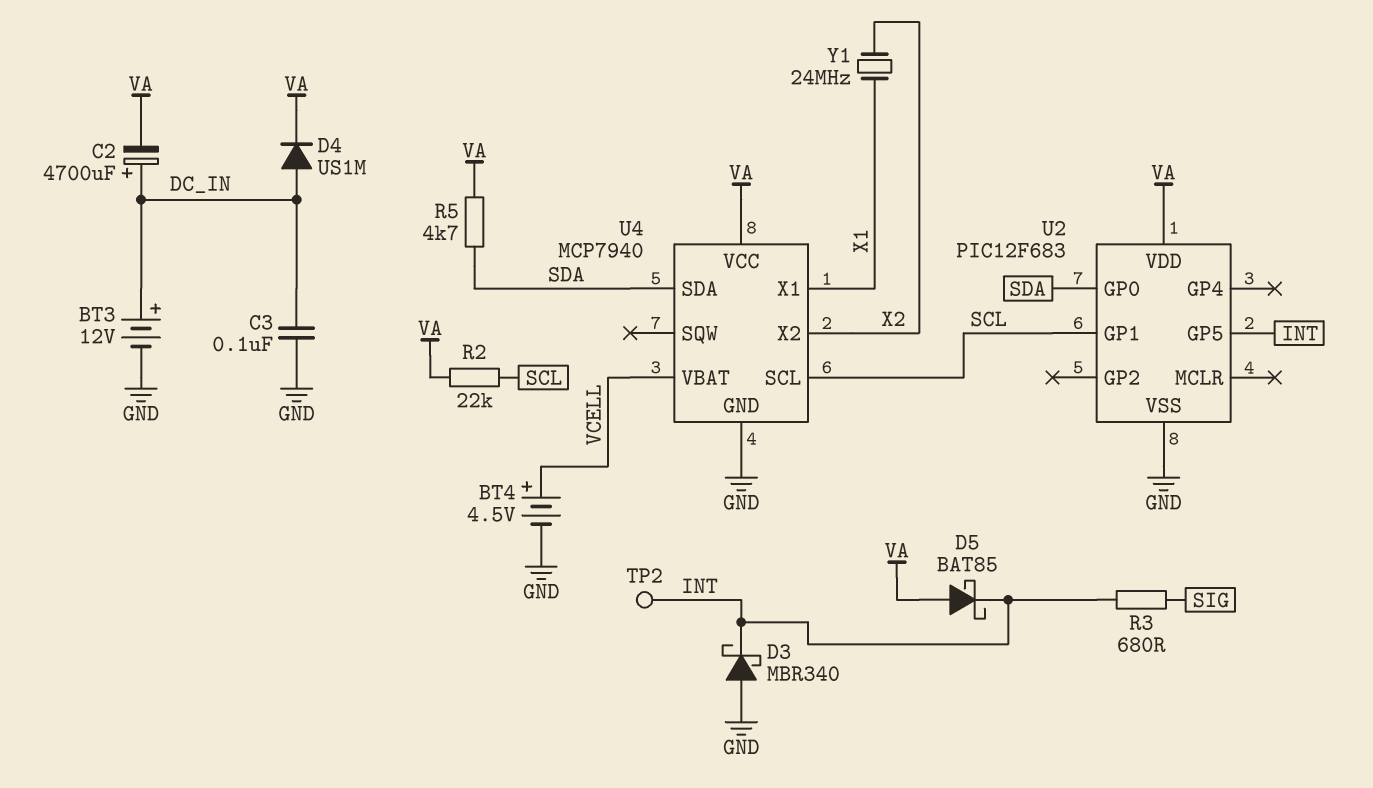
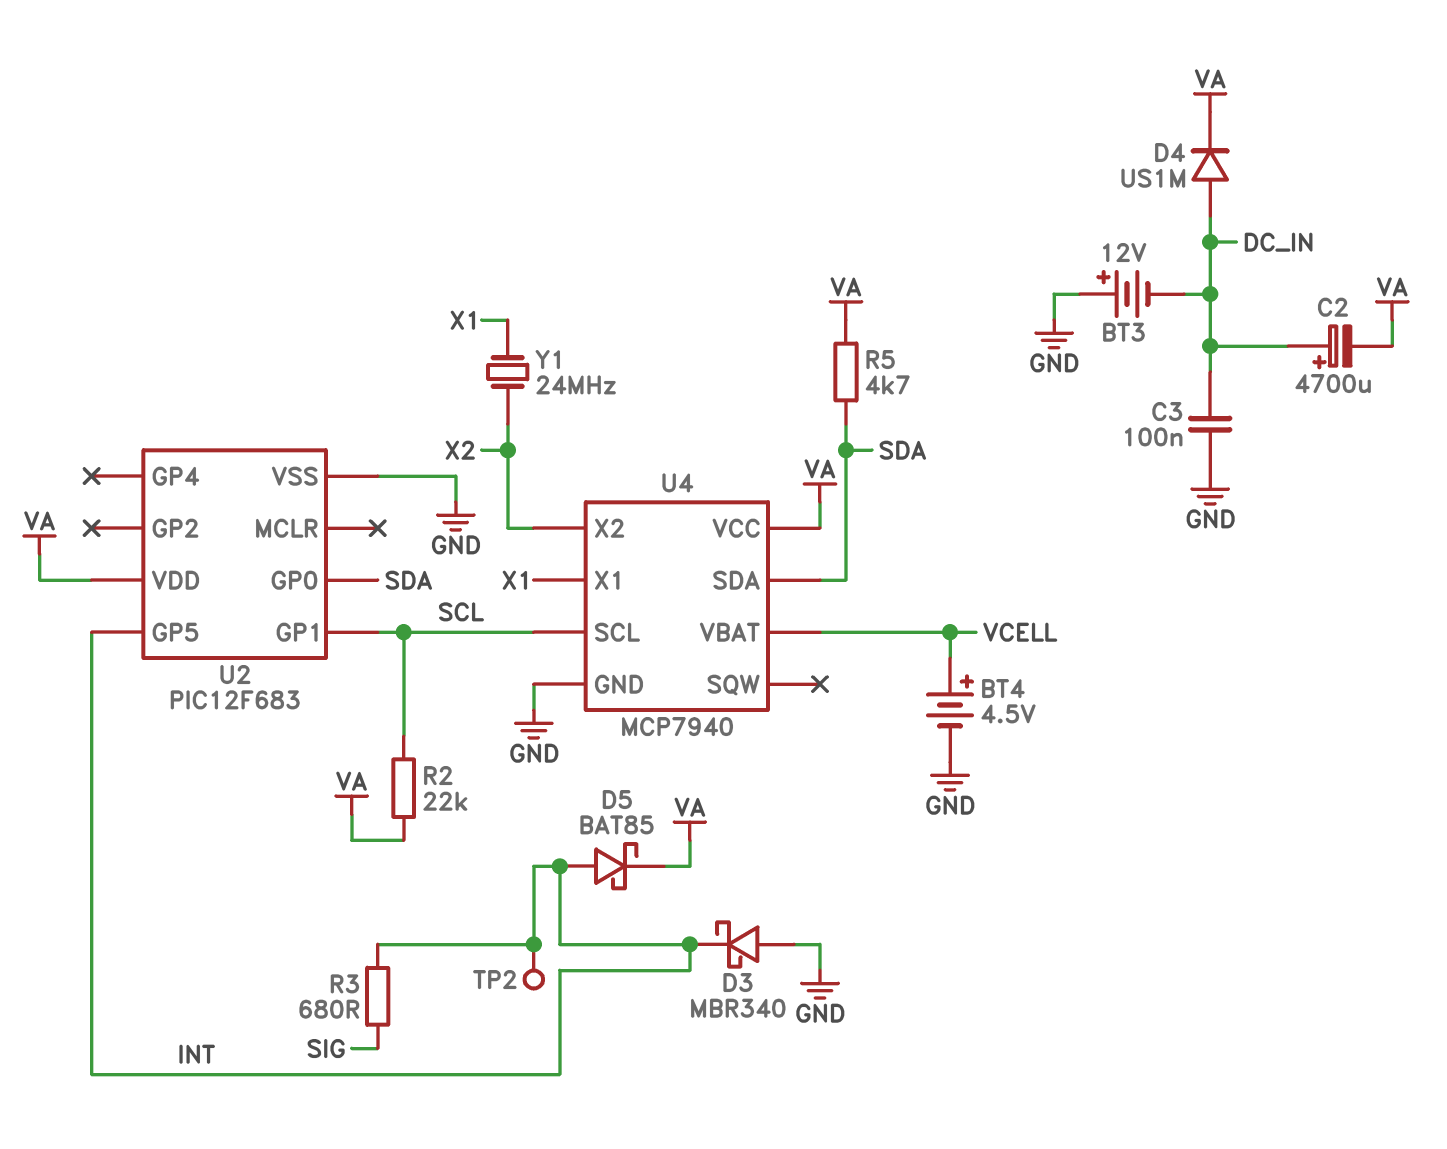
BT3: 12V (plus DC_IN, minus GND) -> 12V (plus GND, minus DC_IN)
D5: schottky BAT85 (A VA, K INT) -> schottky BAT85 (A INT, K VA)

